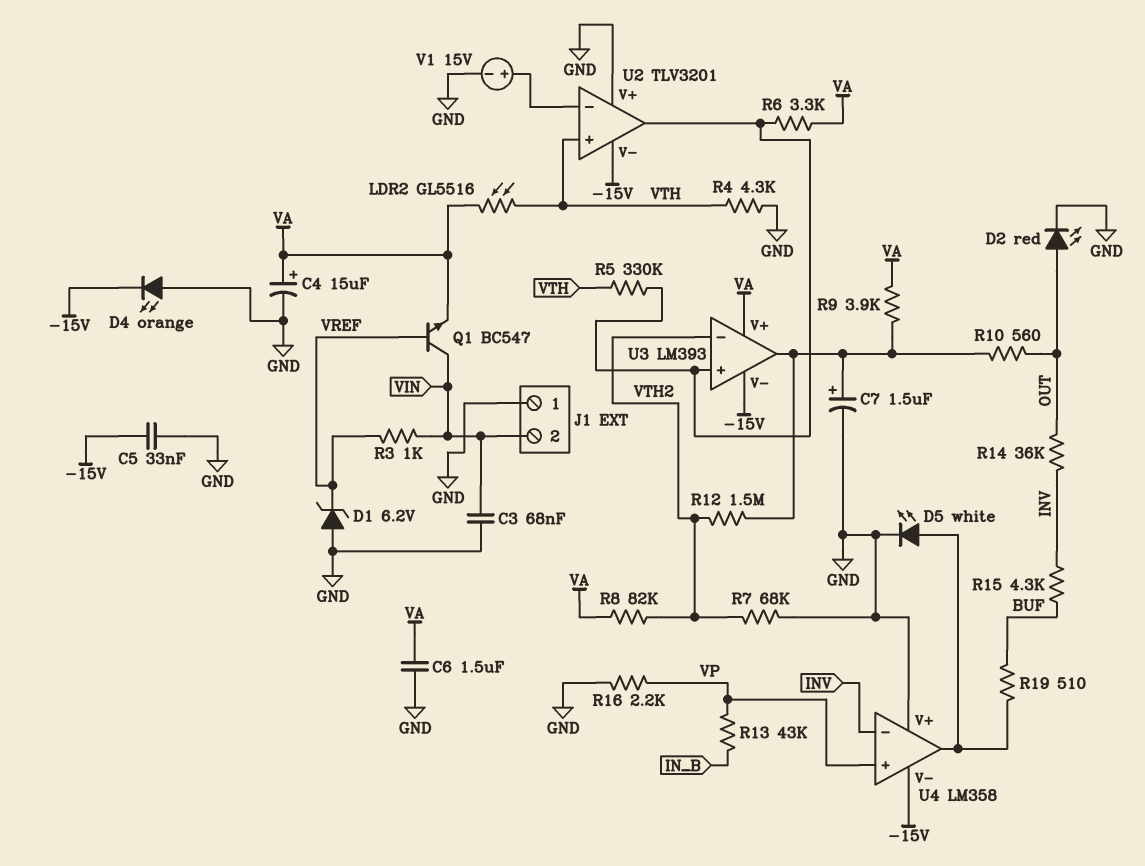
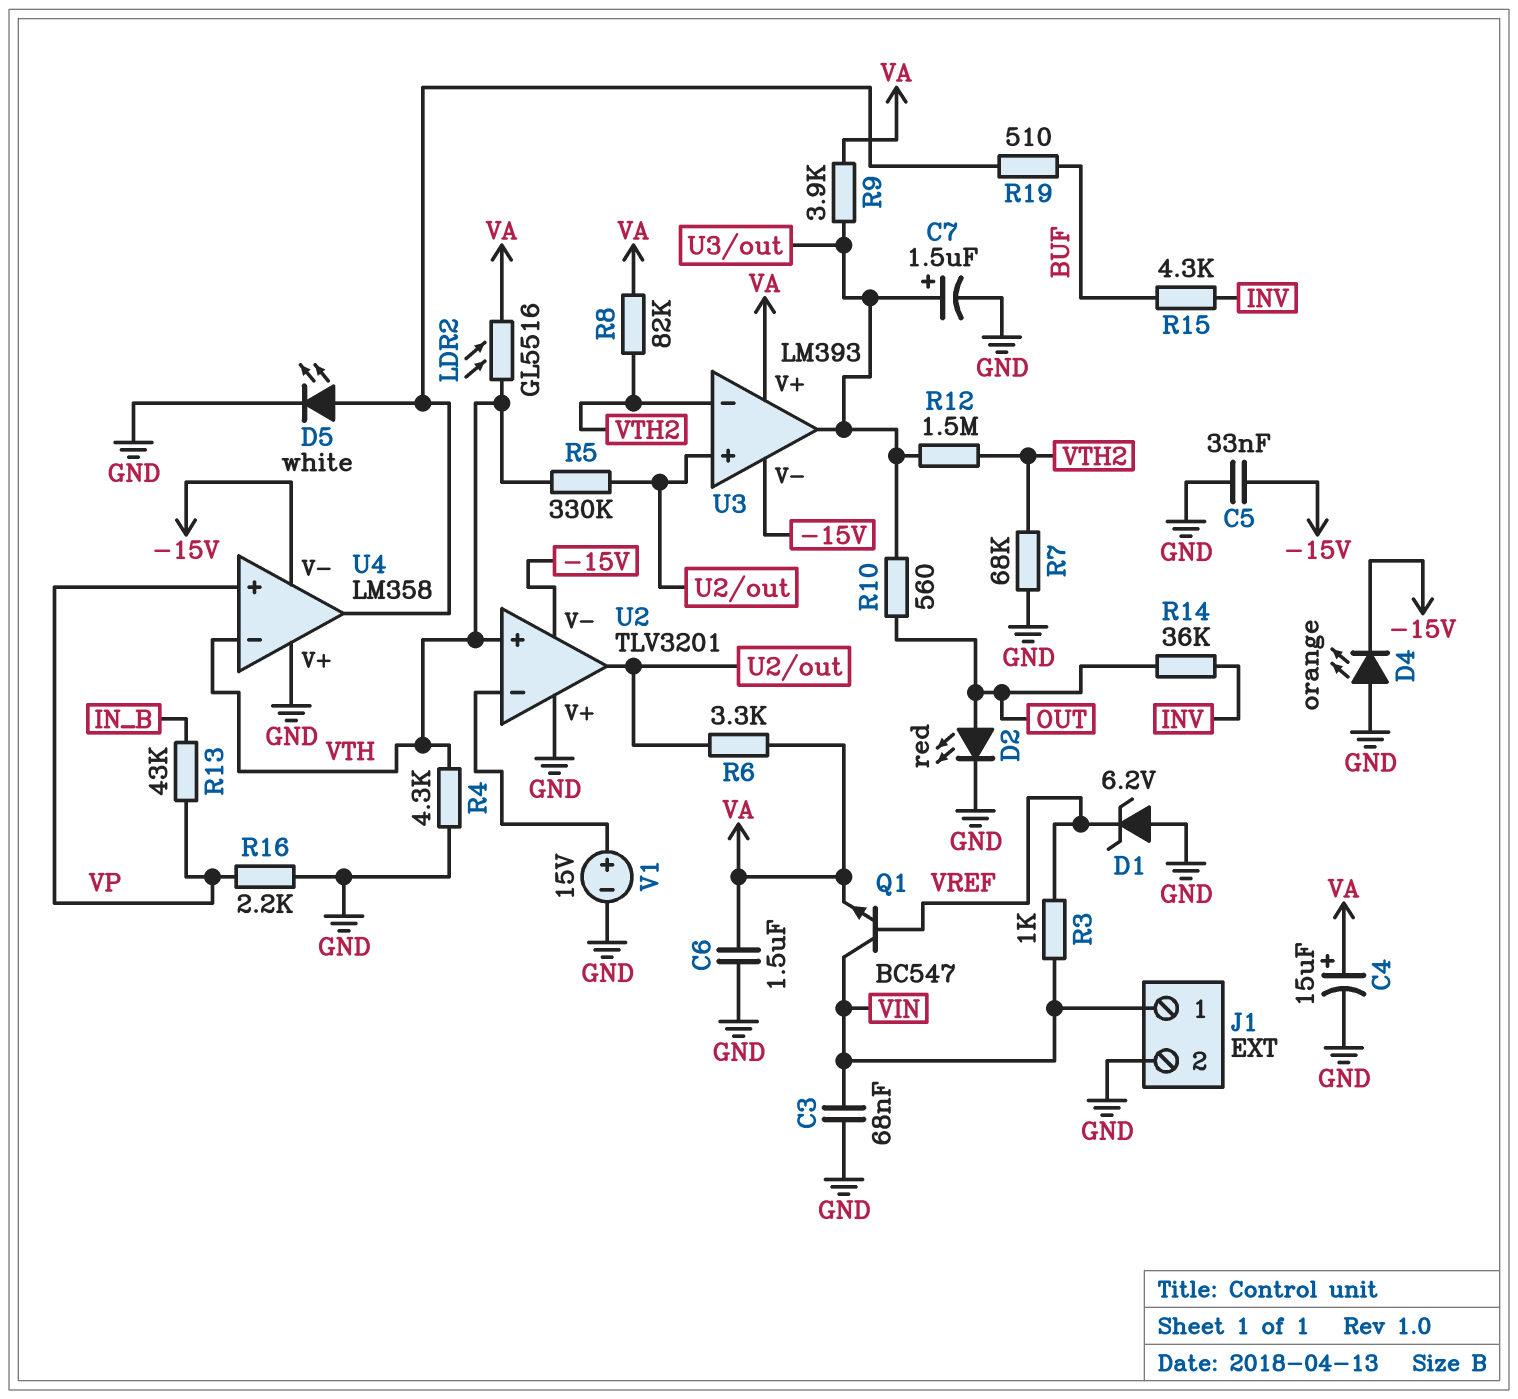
J1 pin 1: GND -> VIN
J1 pin 2: VIN -> GND
U4 pin in-: INV -> VTH

